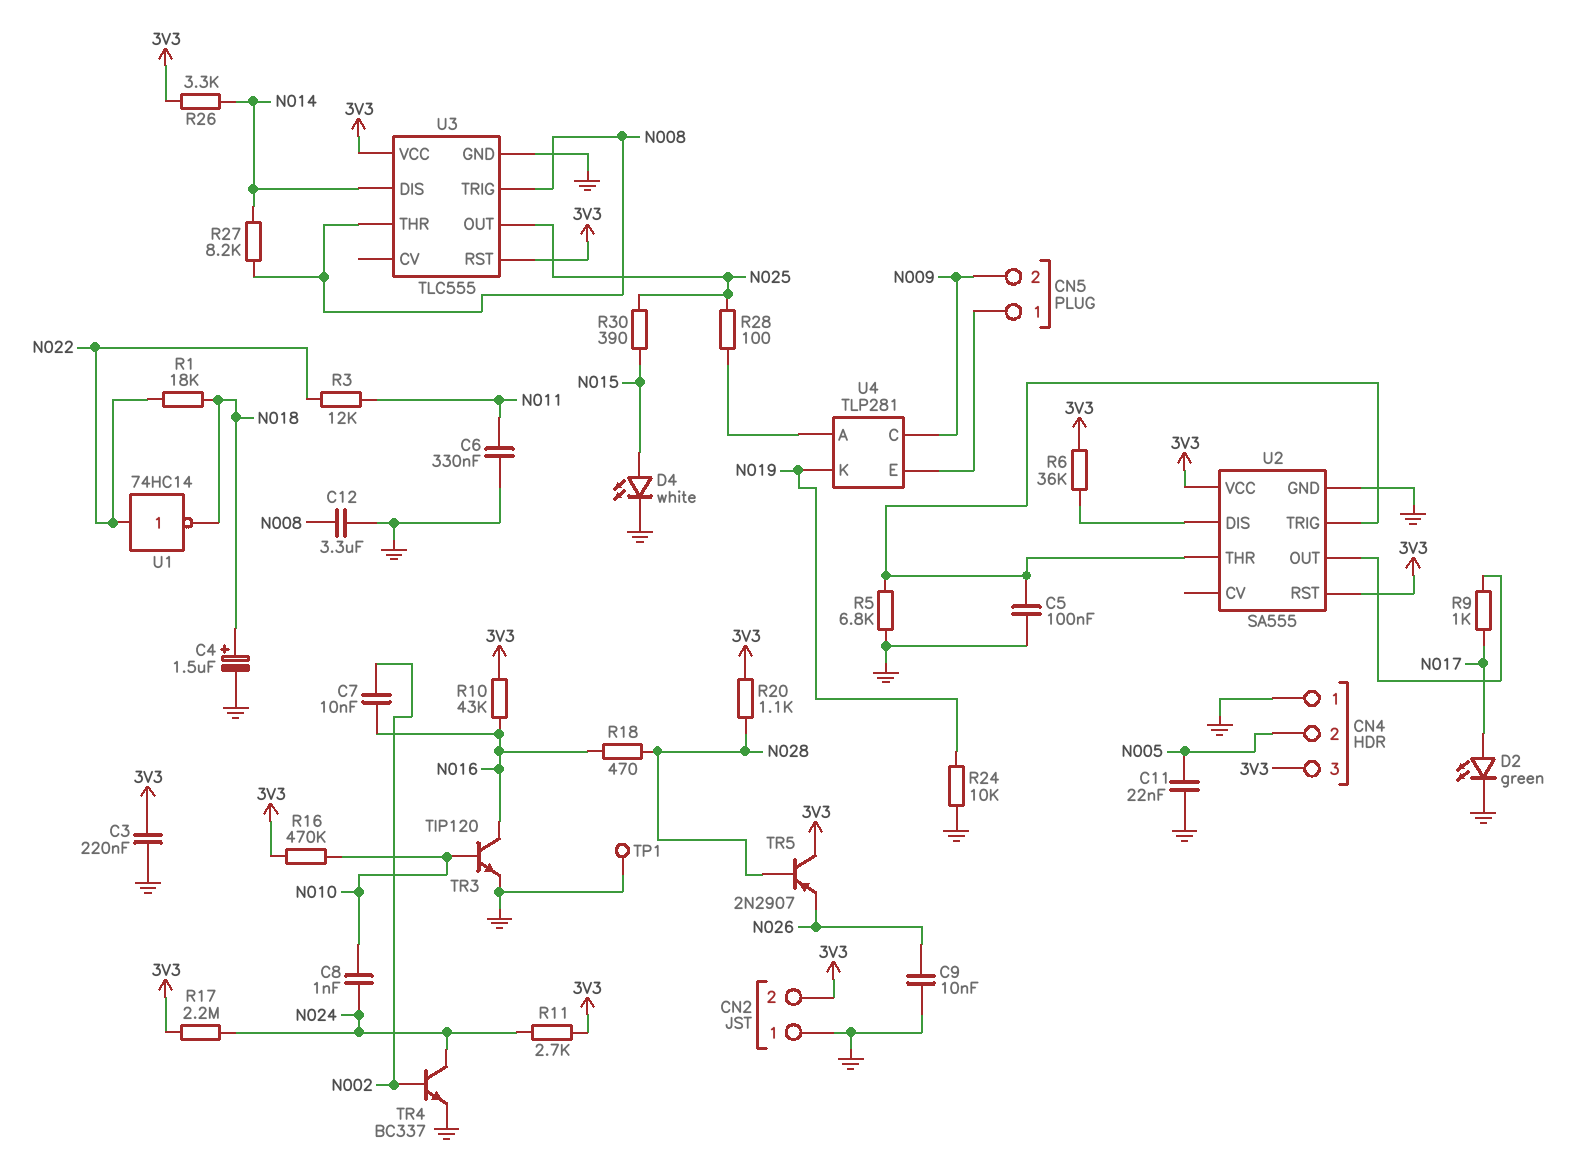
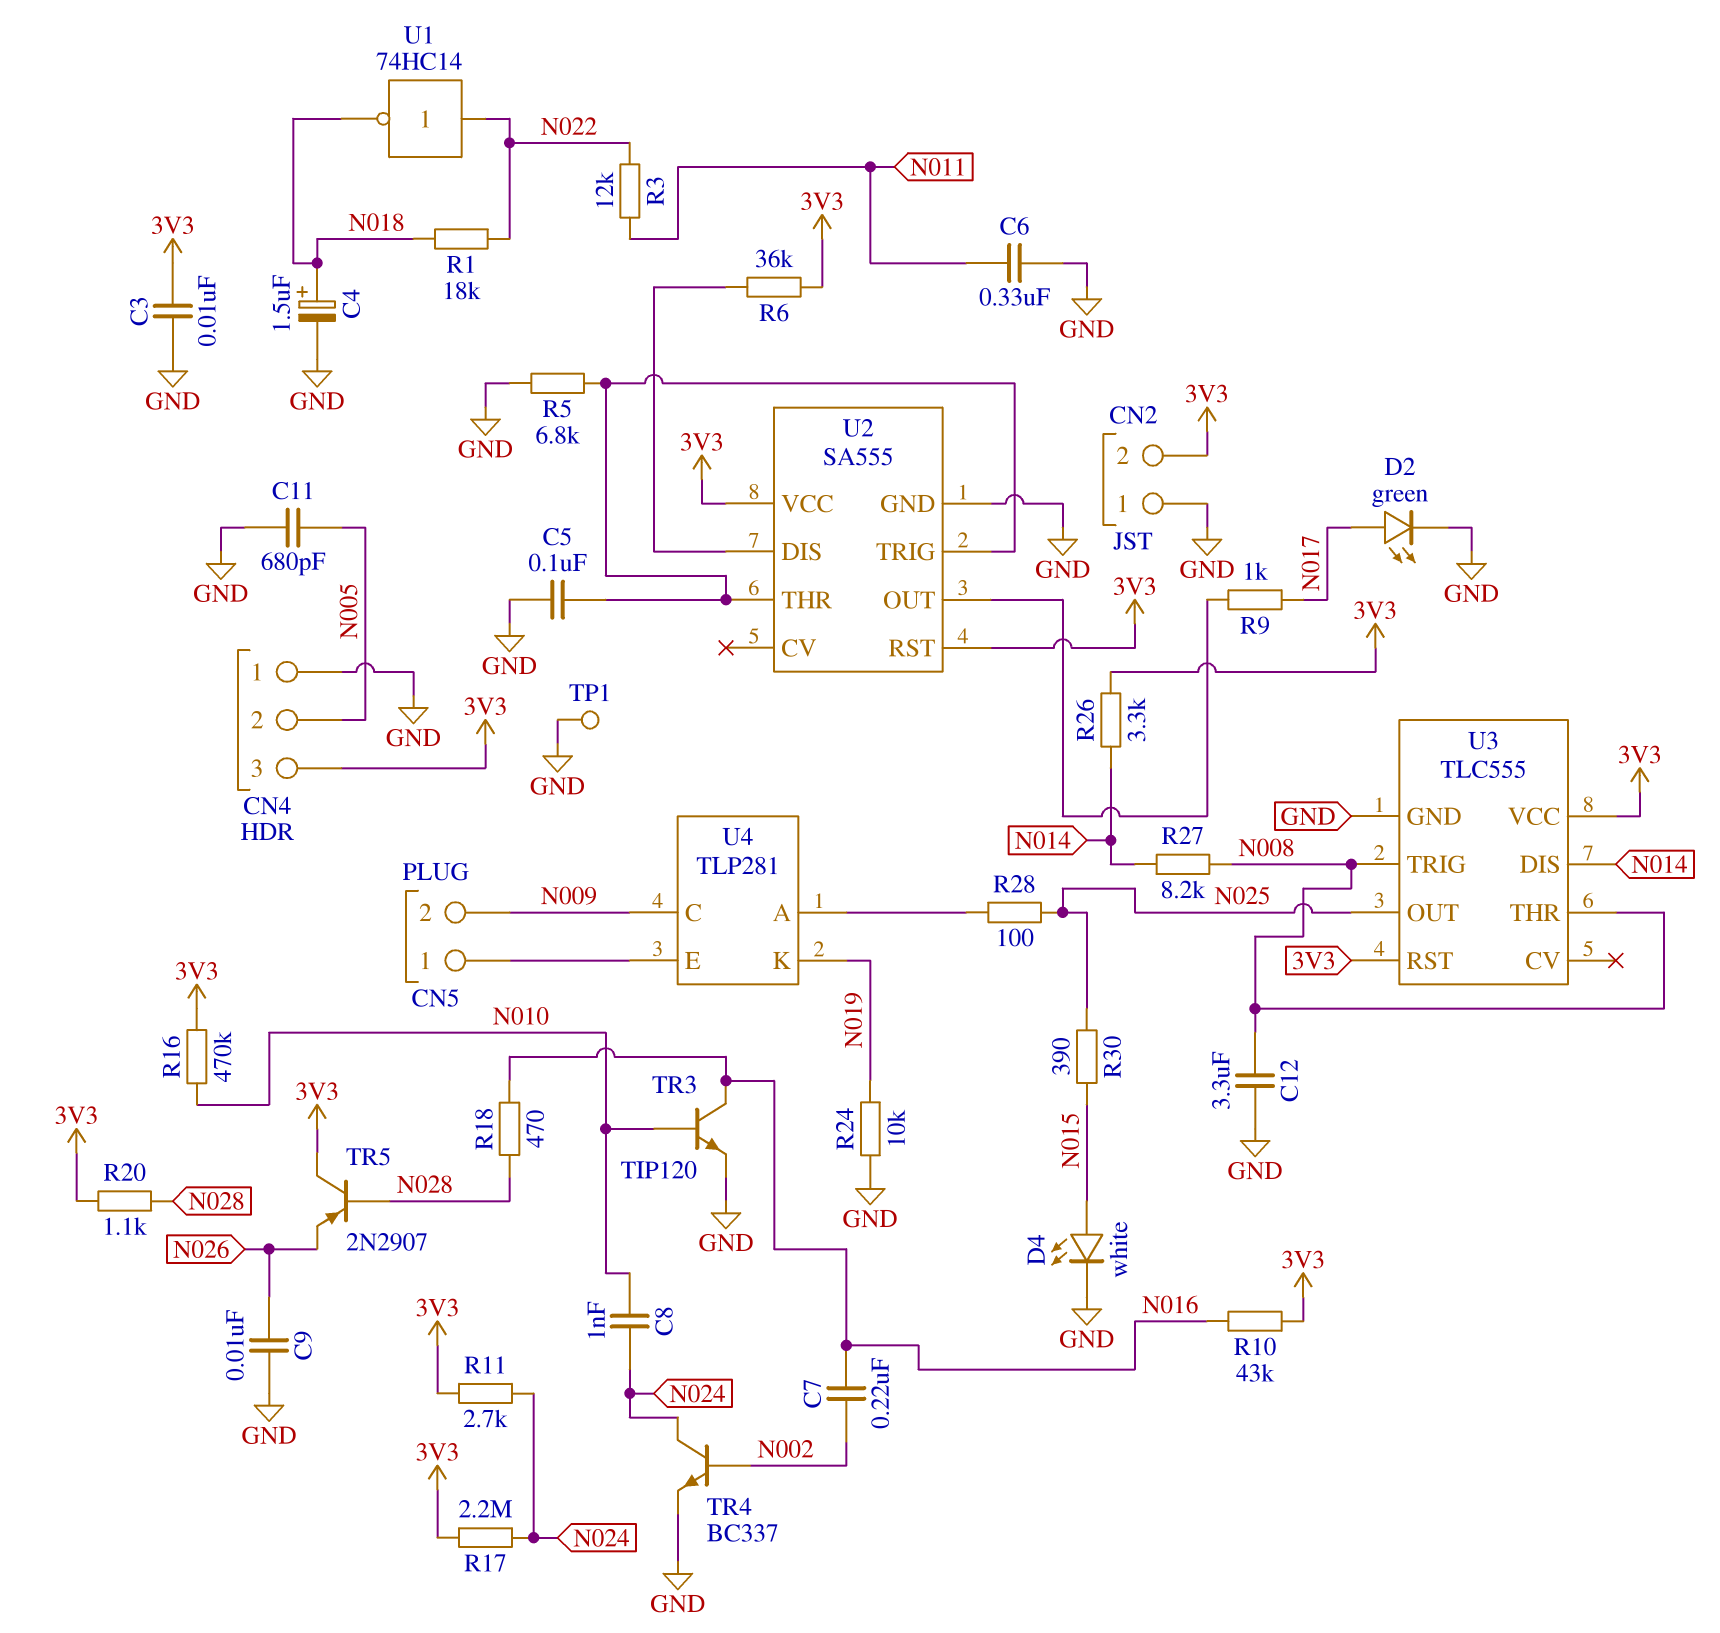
C3: 220nF (3V3, GND) -> 10nF (3V3, GND)
C7: 10nF (N002, N016) -> 220nF (N002, N016)
C11: 22nF (GND, N005) -> 680pF (GND, N005)

